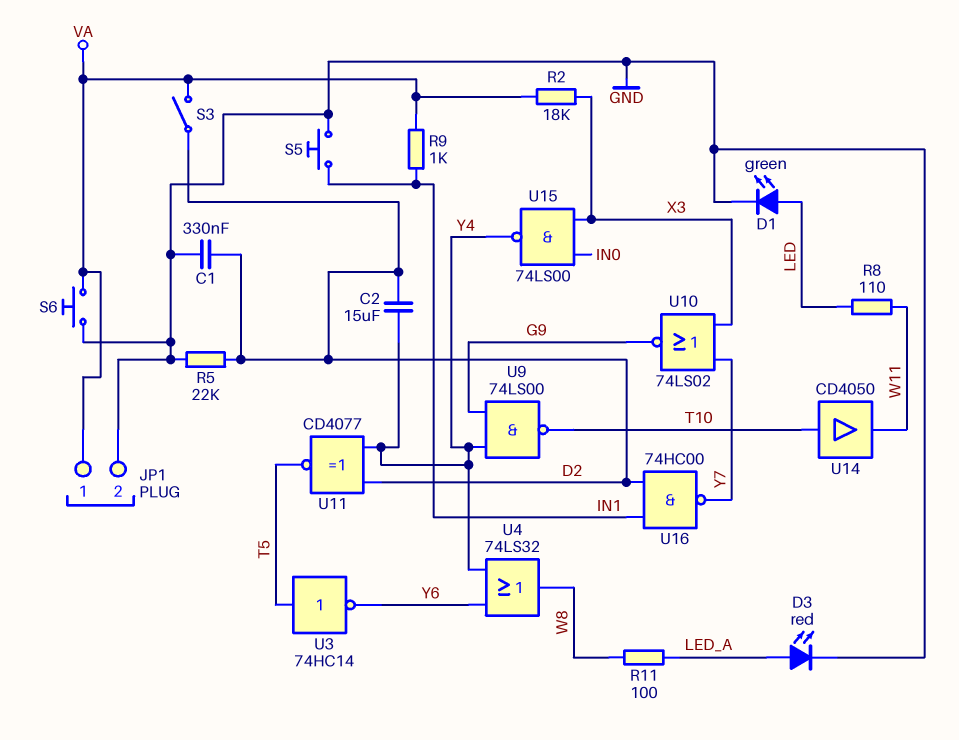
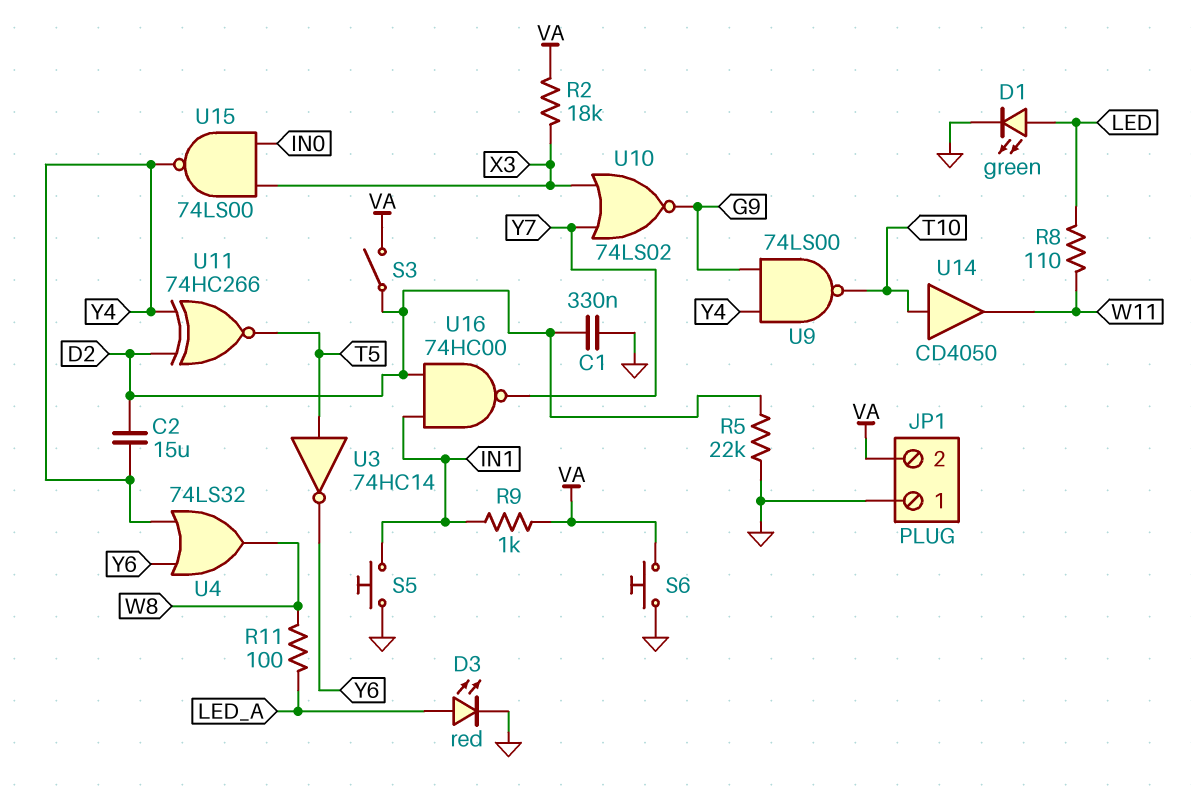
JP1 pin 1: VA -> GND
JP1 pin 2: GND -> VA
U11: XNOR CD4077 (in D2, in Y4, out T5) -> XNOR 74HC266 (in D2, in Y4, out T5)

